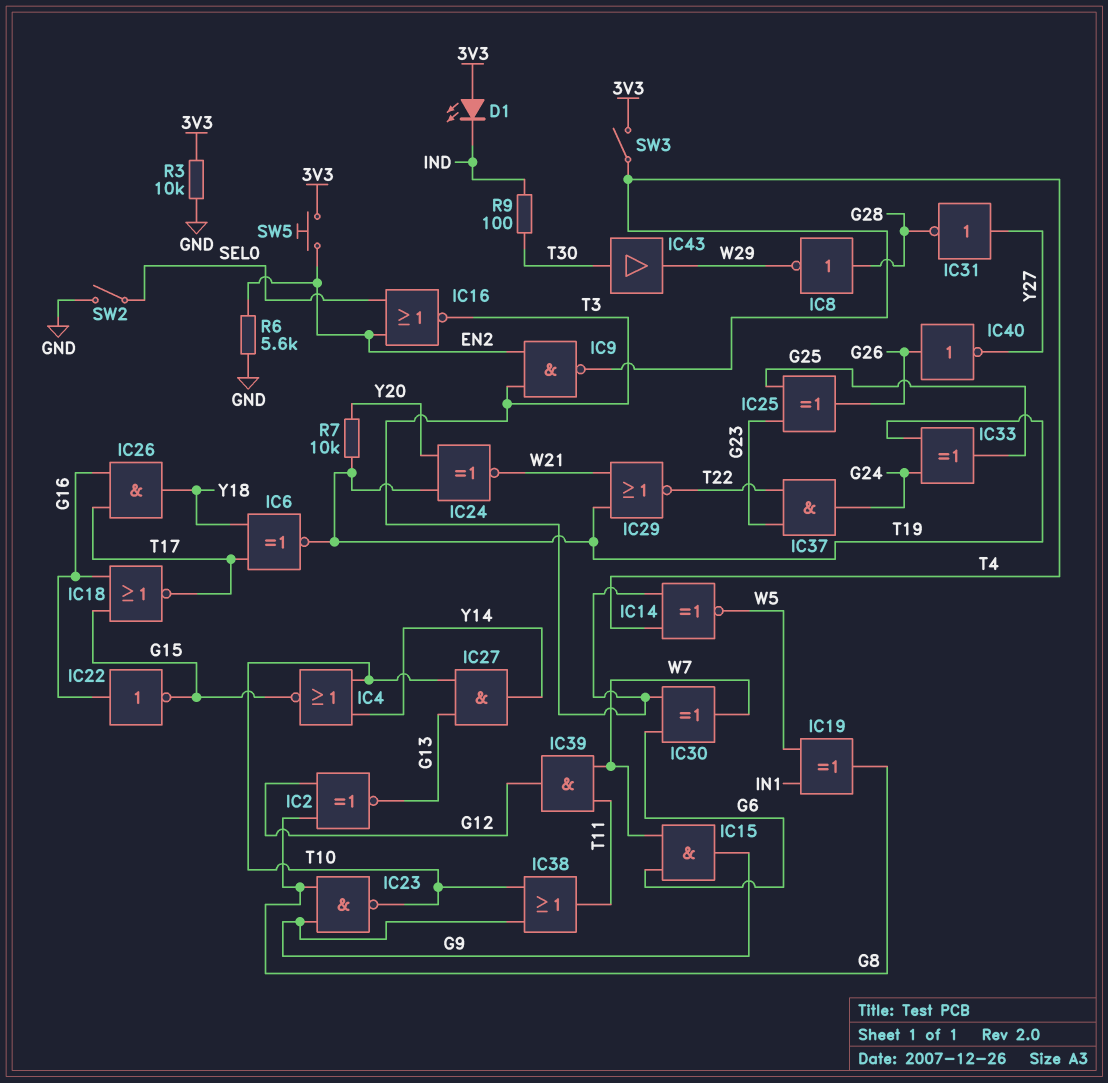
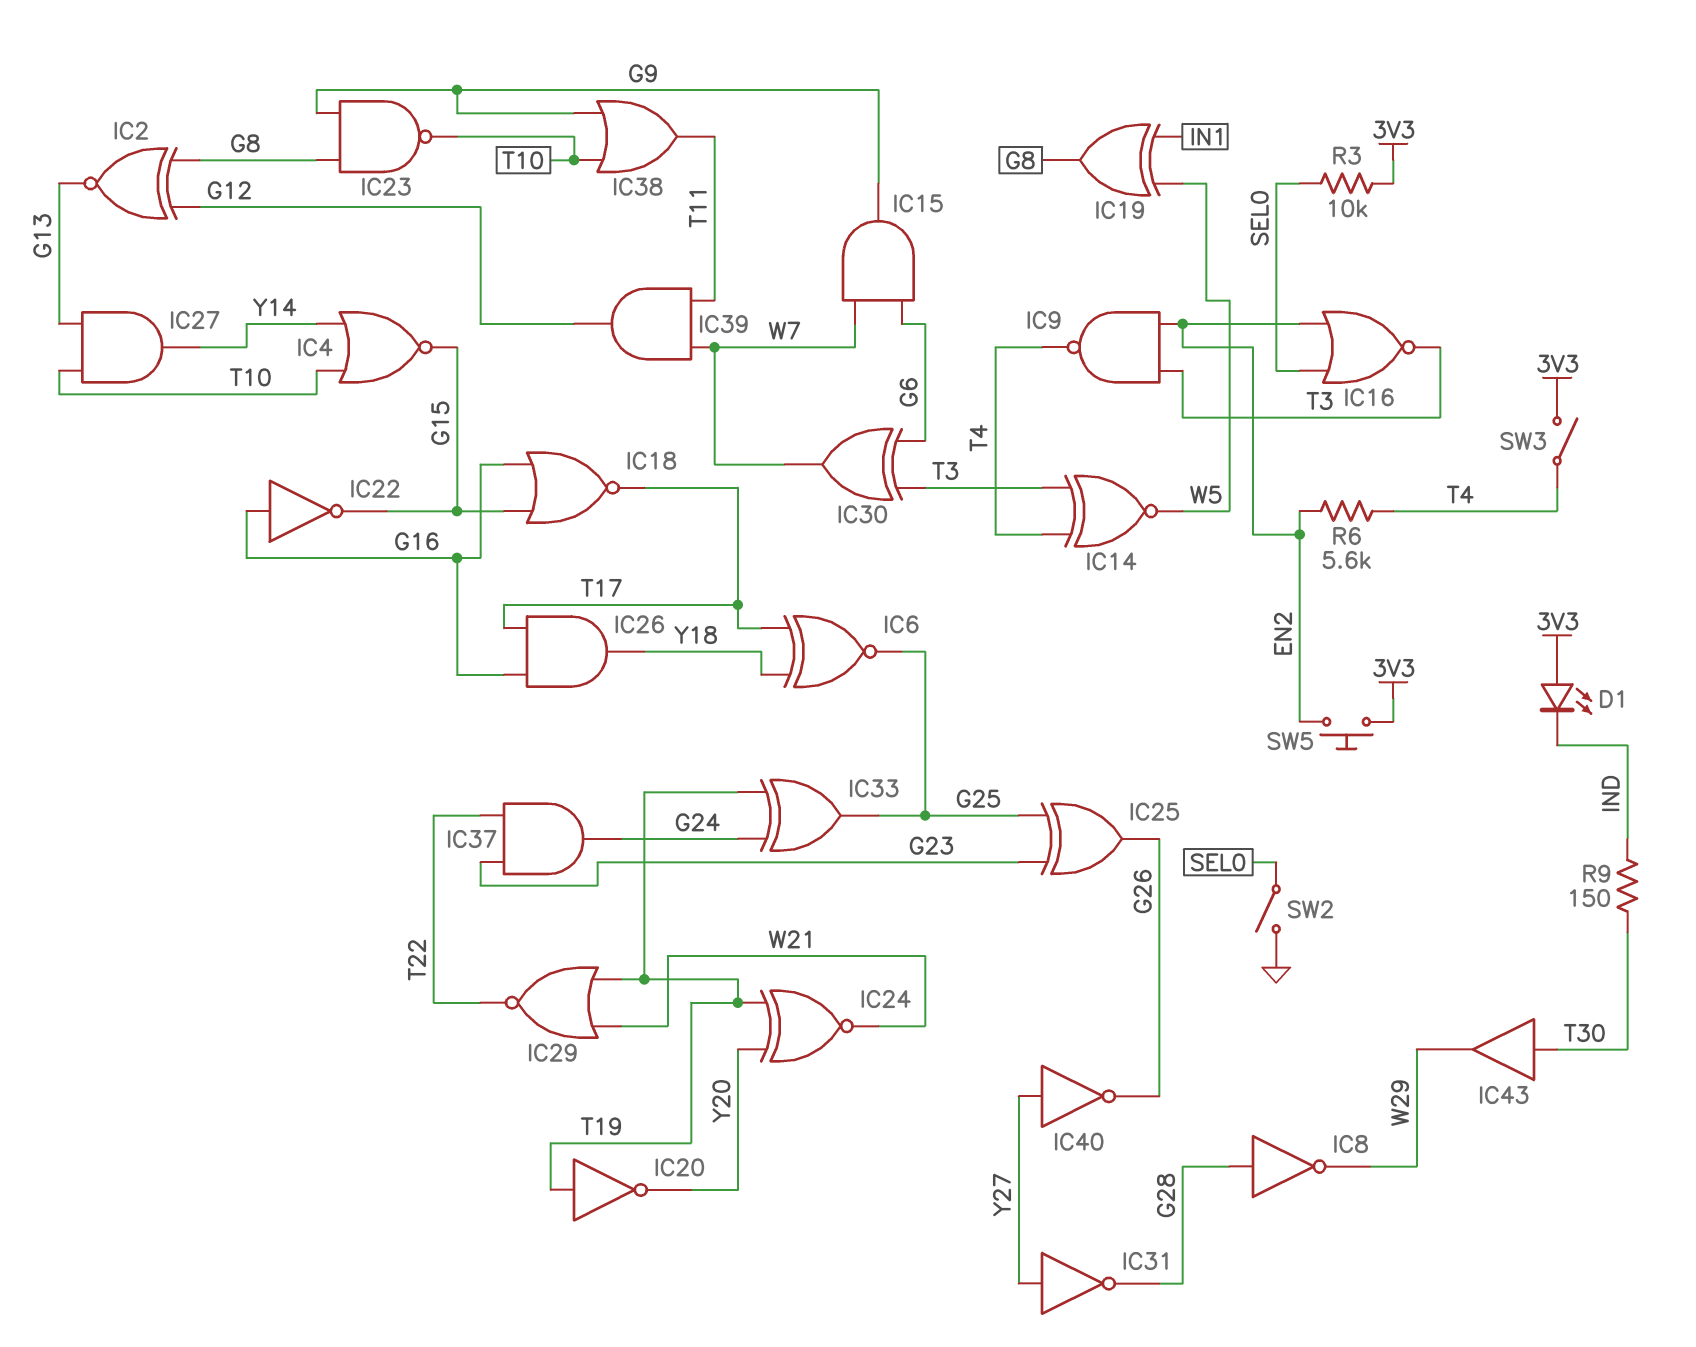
IC6: XNOR (in T17, in Y18, out T19) -> XNOR (in T17, in Y18, out G25)
IC20: none -> NOT (in T19, out Y20)
IC40: NOT (in G26, out Y27) -> NOT (in Y27, out G26)
R3: 10k (3V3, GND) -> 10k (3V3, SEL0)
R6: 5.6k (EN2, GND) -> 5.6k (EN2, T4)
R7: 10k (T19, Y20) -> none
R9: 100 (IND, T30) -> 150 (IND, T30)

